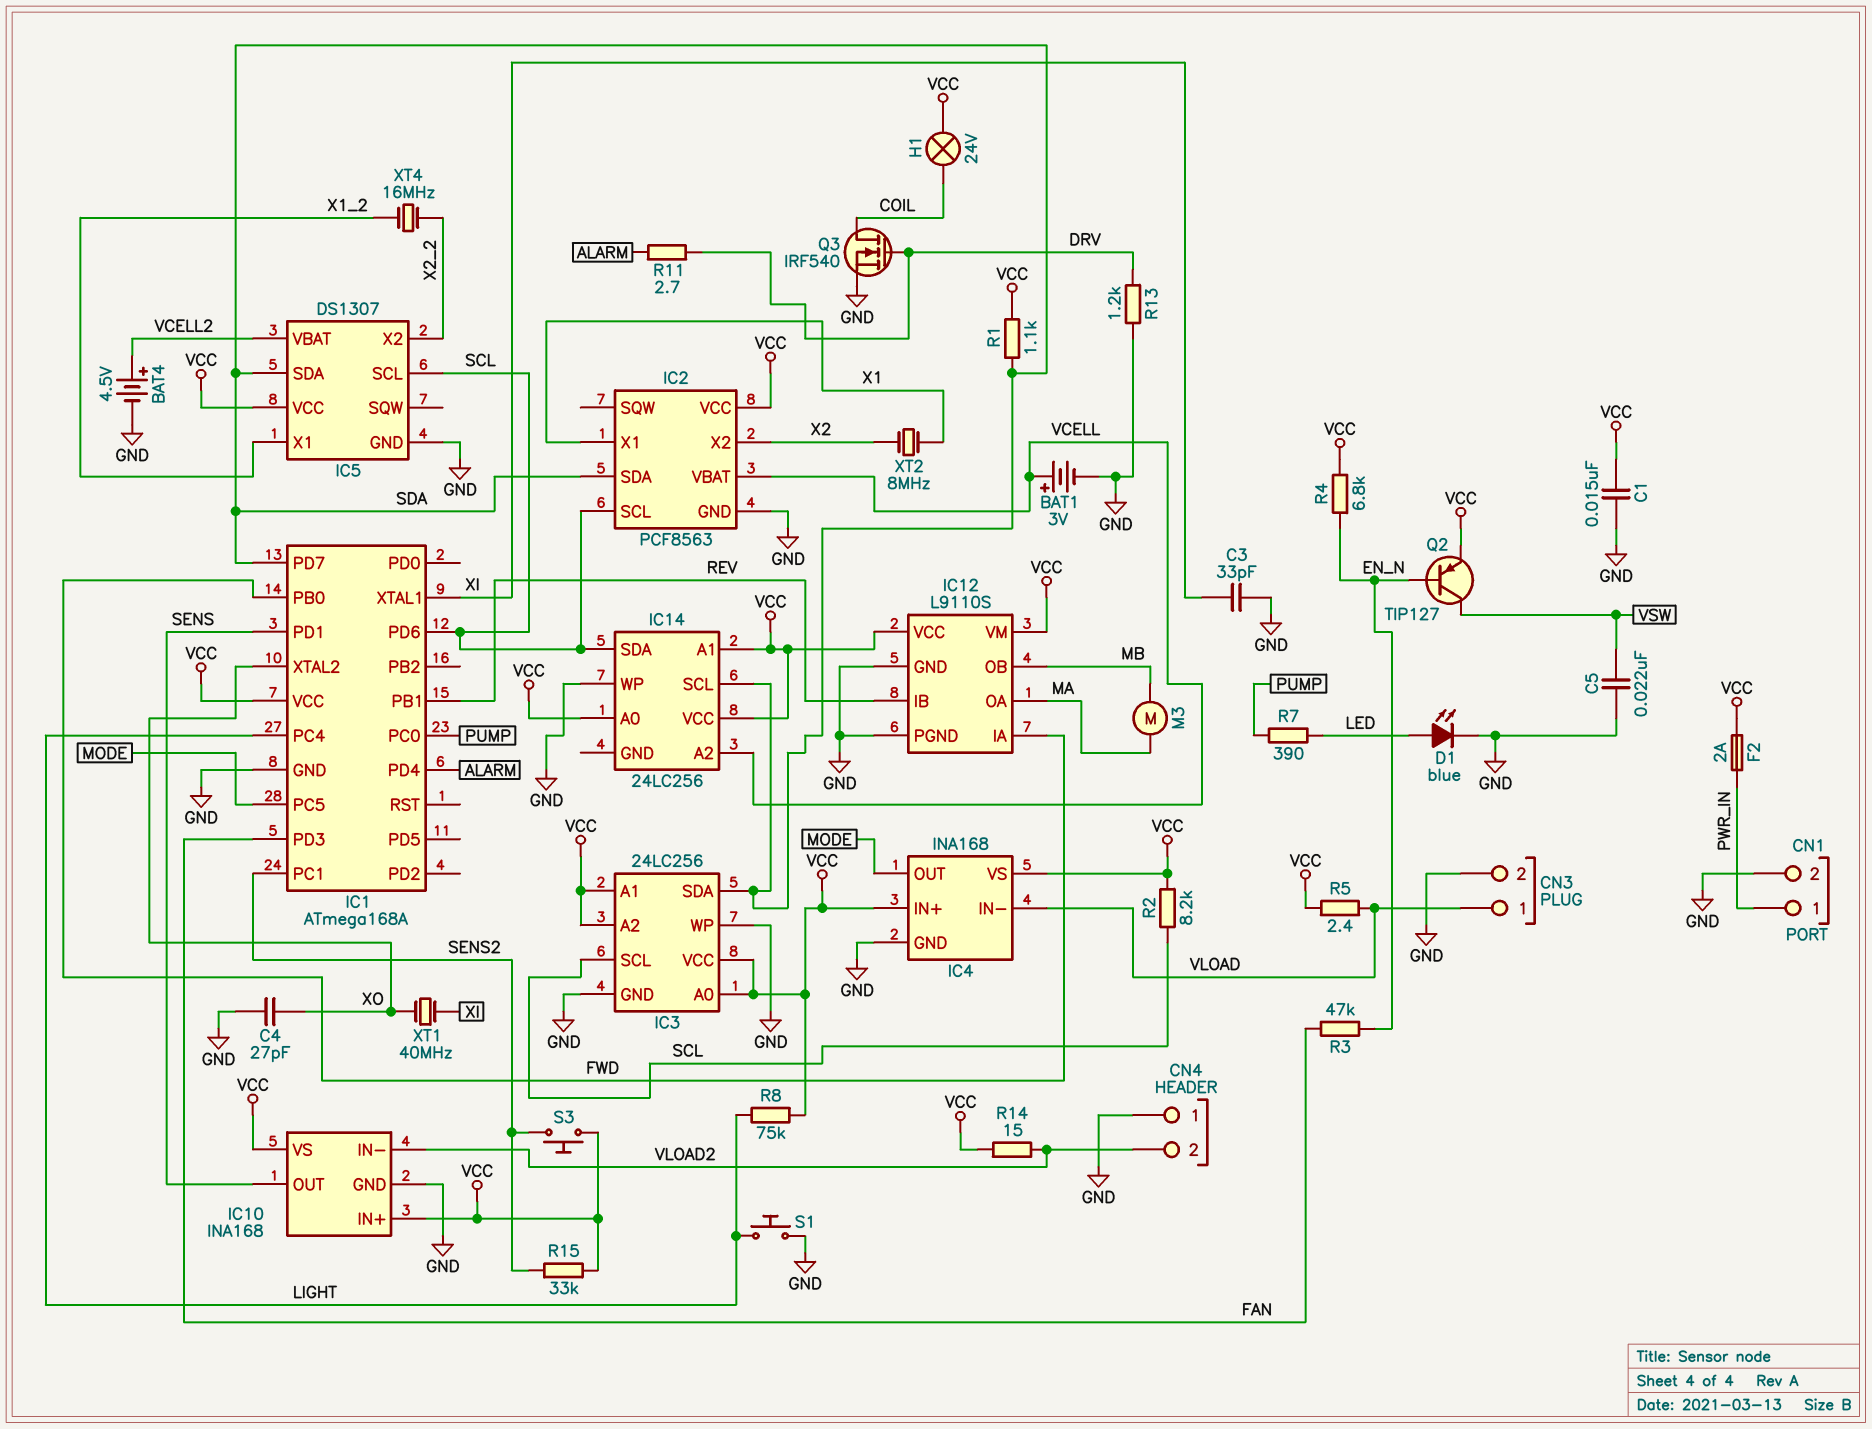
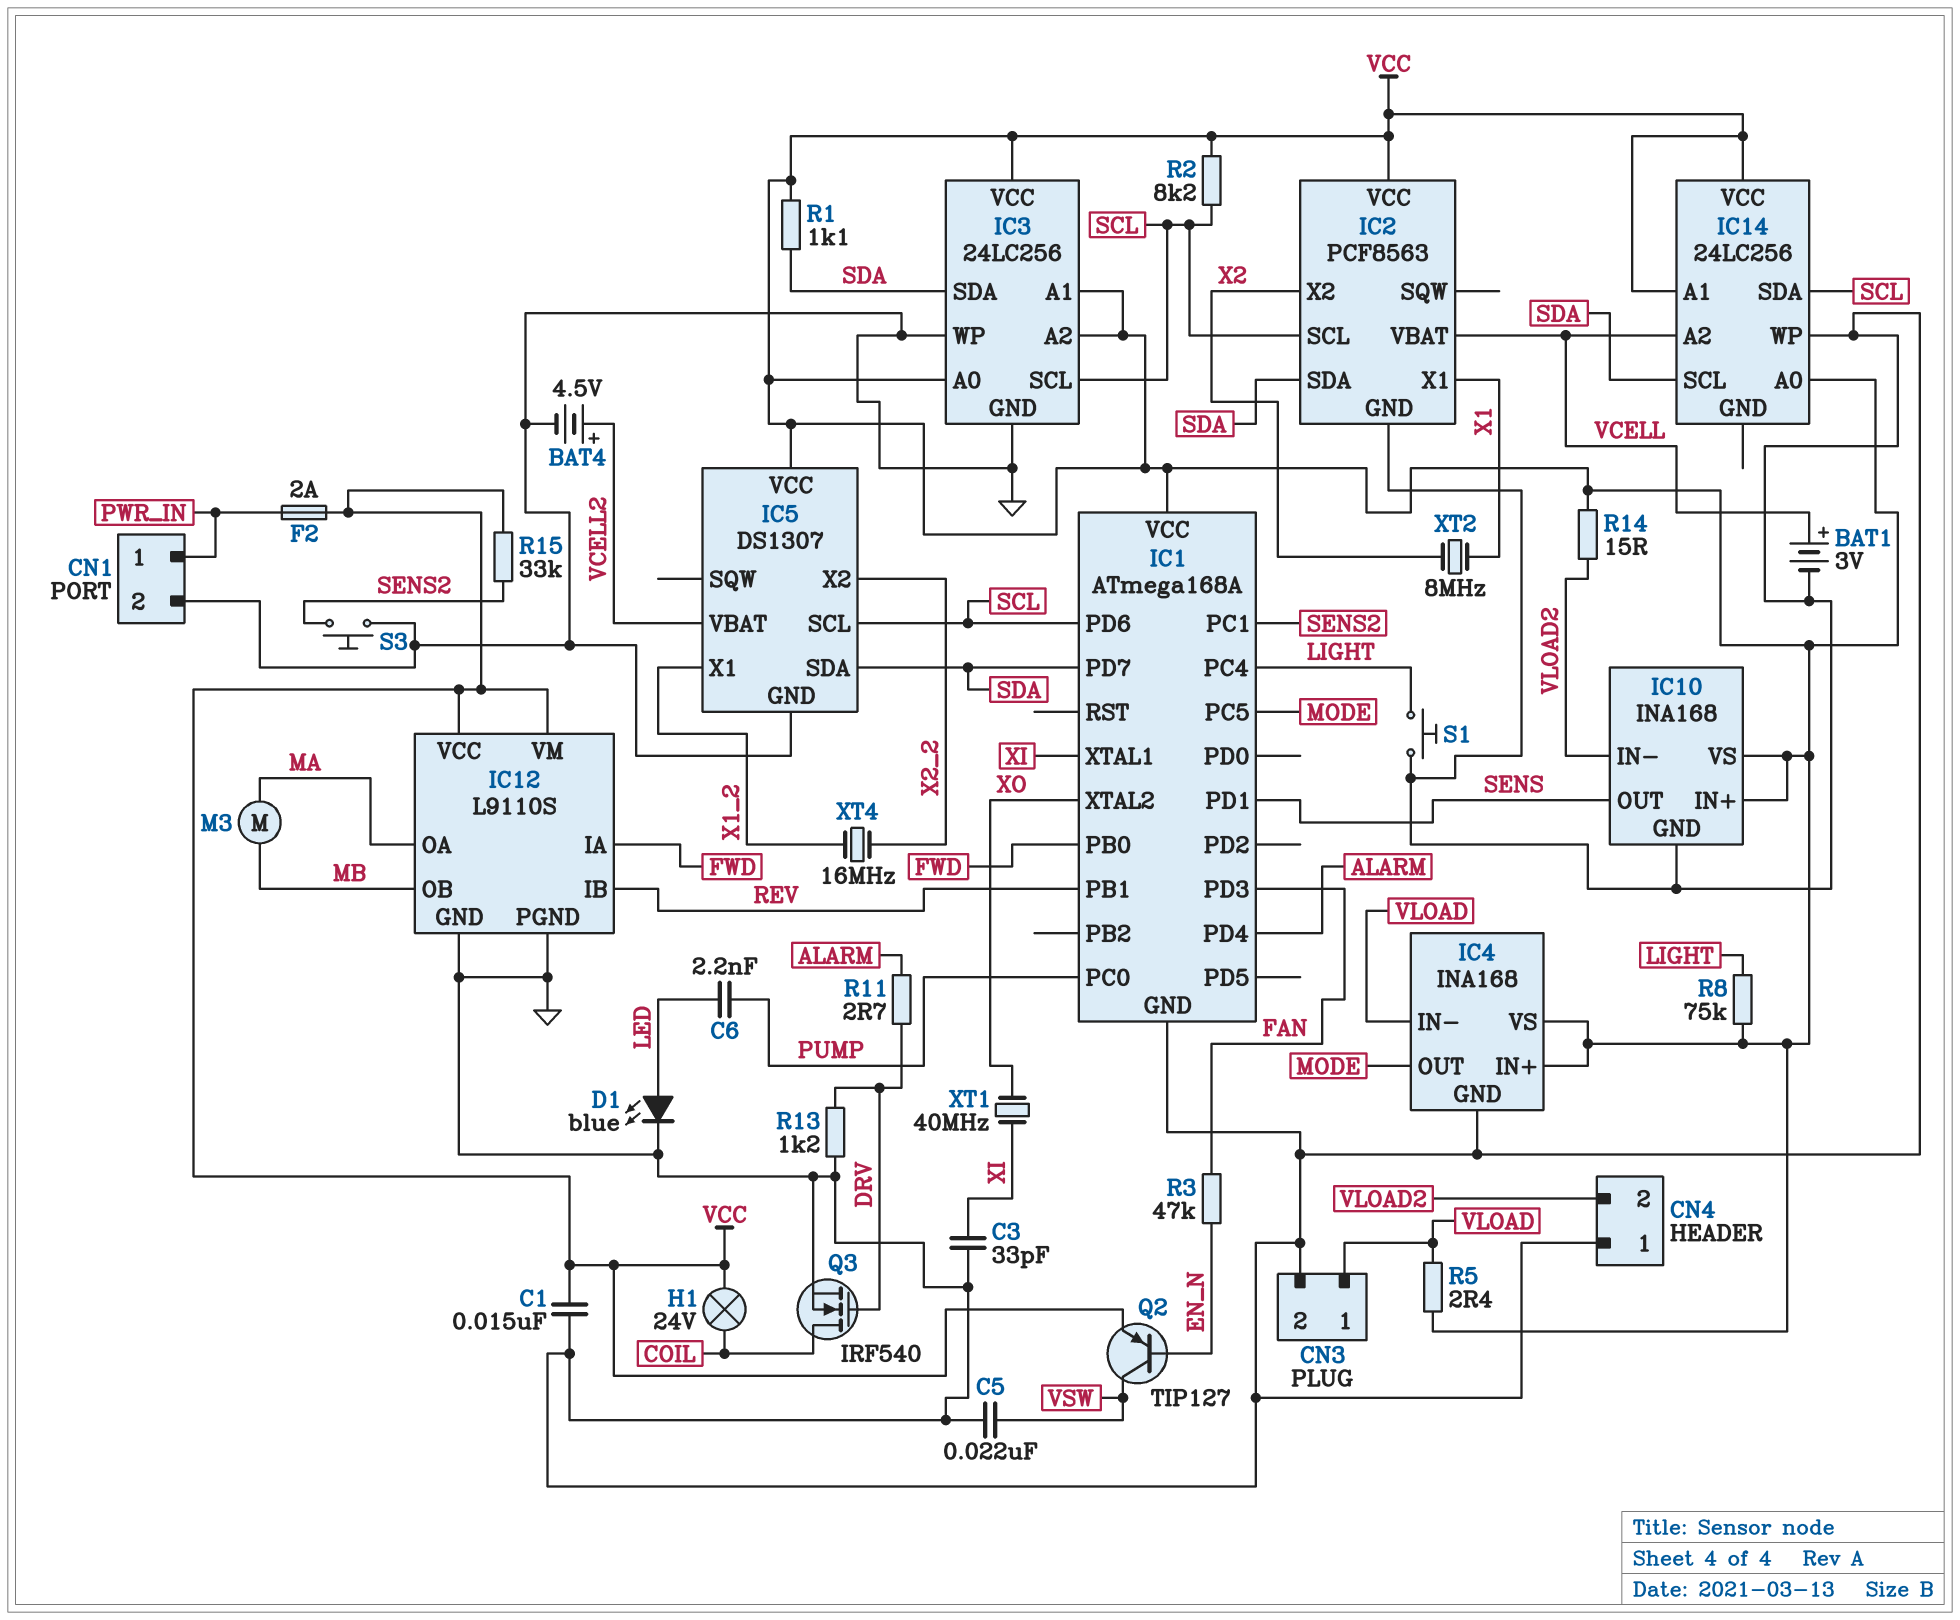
C4: 27pF (GND, XO) -> none
C6: none -> 2.2nF (LED, PUMP)
R4: 6.8k (EN_N, VCC) -> none
R7: 390 (LED, PUMP) -> none
S3: button (SENS2, VCC) -> button (GND, SENS2)

